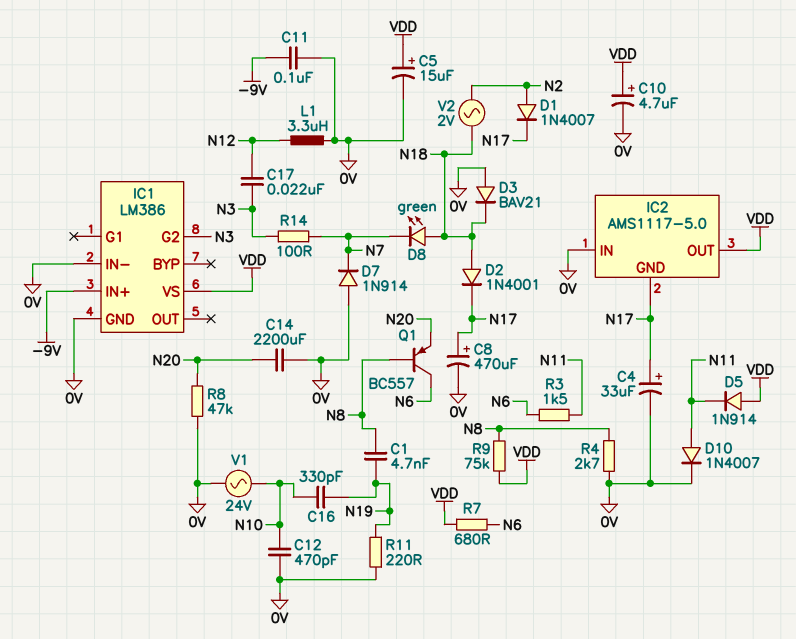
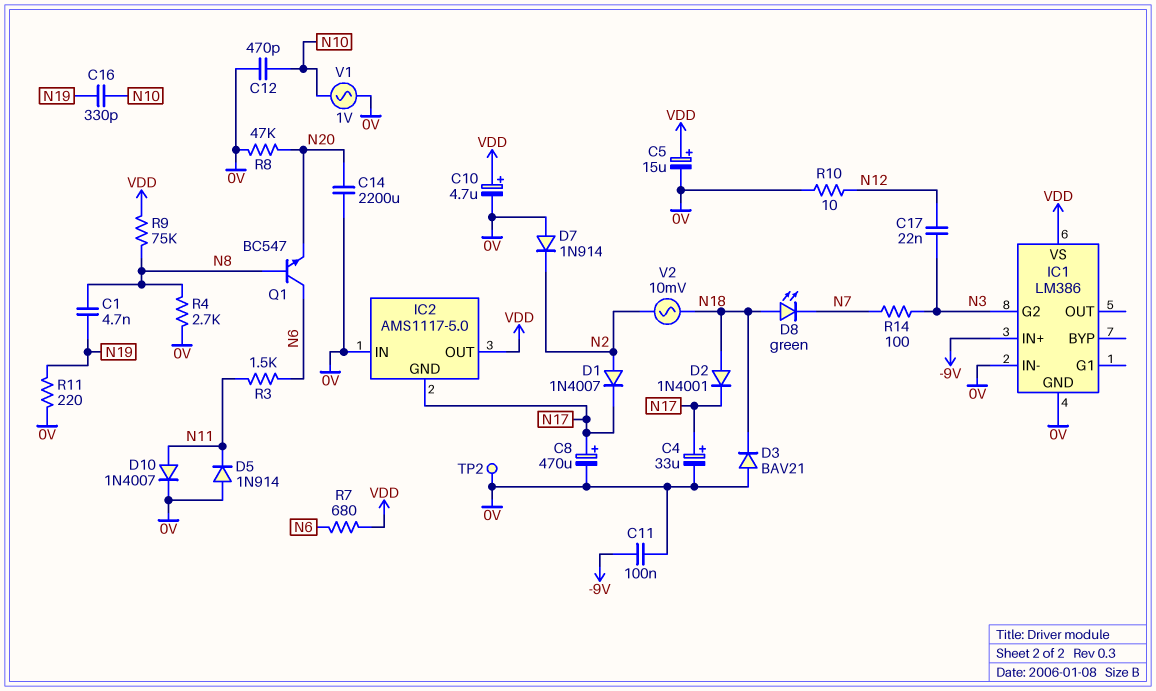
D5: diode 1N914 (A VDD, K N11) -> diode 1N914 (A 0V, K N11)
D7: diode 1N914 (A 0V, K N7) -> diode 1N914 (A 0V, K N2)
L1: 3.3uH (0V, N12) -> none
Q1: PNP BC557 (B N8, C N6, E N20) -> NPN BC547 (B N8, C N6, E N20)
R10: none -> 10 (0V, N12)
TP2: none -> test point (0V)
V1: AC 24V (0V, N10) -> AC 1V (0V, N10)
V2: AC 2V (N2, N18) -> AC 10mV (N2, N18)

